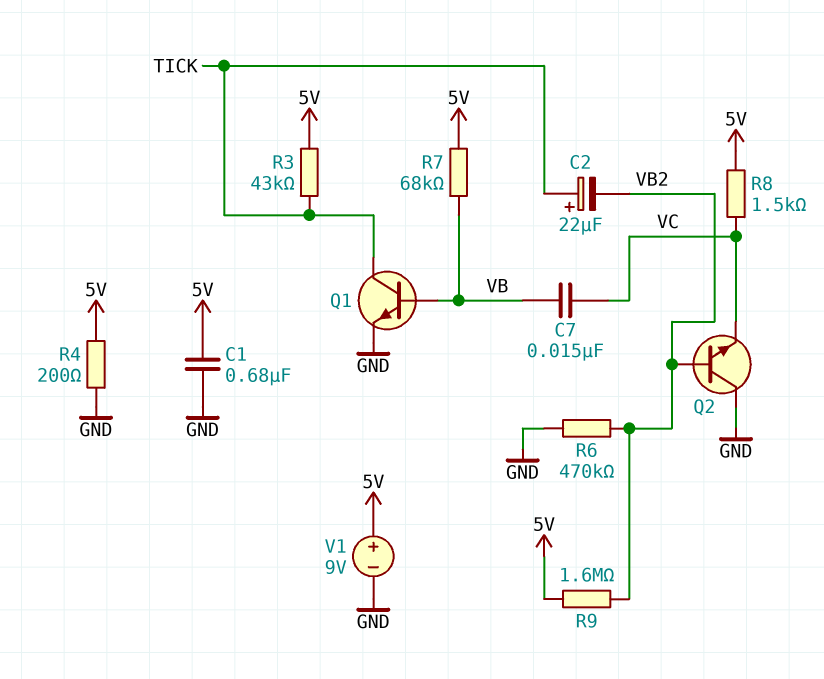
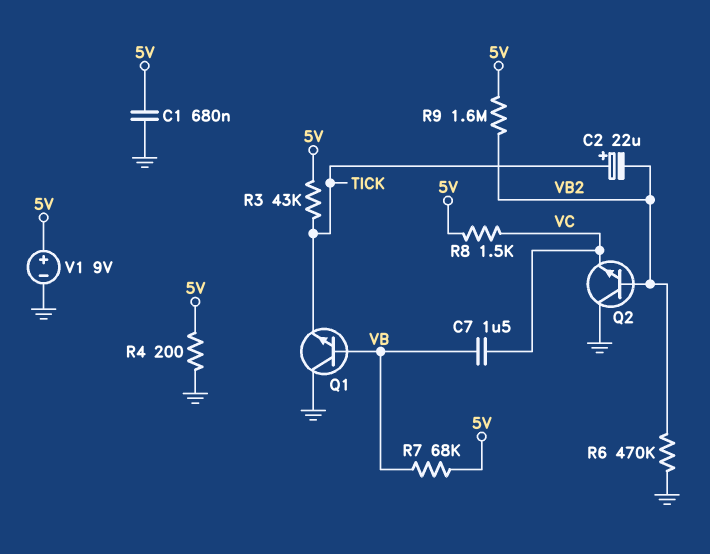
C7: 15nF (VB, VC) -> 1.5uF (VB, VC)
Q1: NPN (B VB, C TICK, E GND) -> NPN (B VB, C GND, E TICK)

